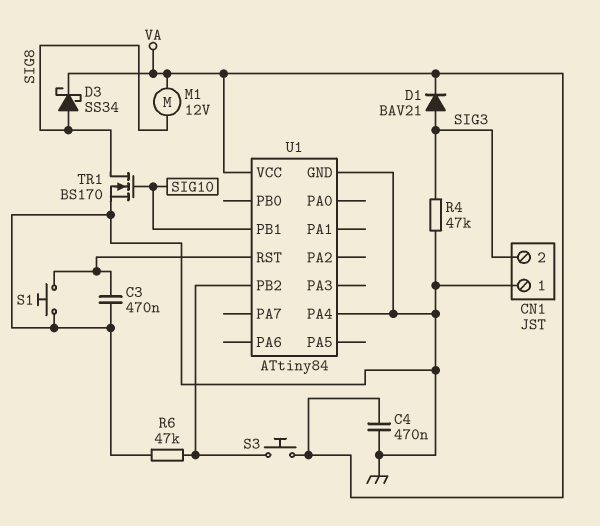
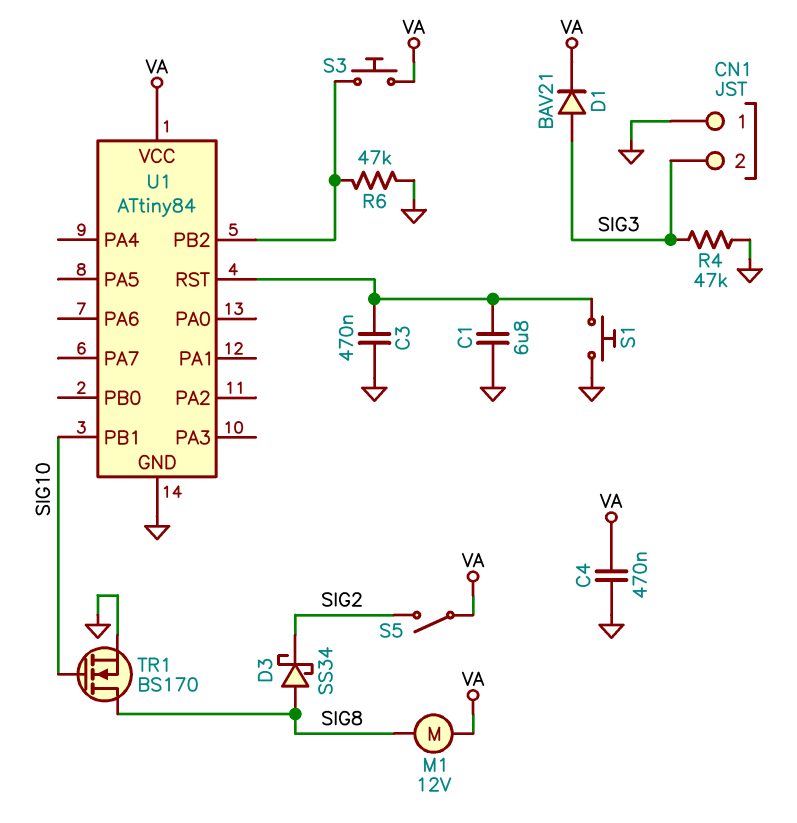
C1: none -> 6.8uF (GND, U1/RST)
D3: schottky SS34 (A SIG8, K VA) -> schottky SS34 (A SIG8, K SIG2)
S5: none -> switch (SIG2, VA)
U1 pin PA4: GND -> none

